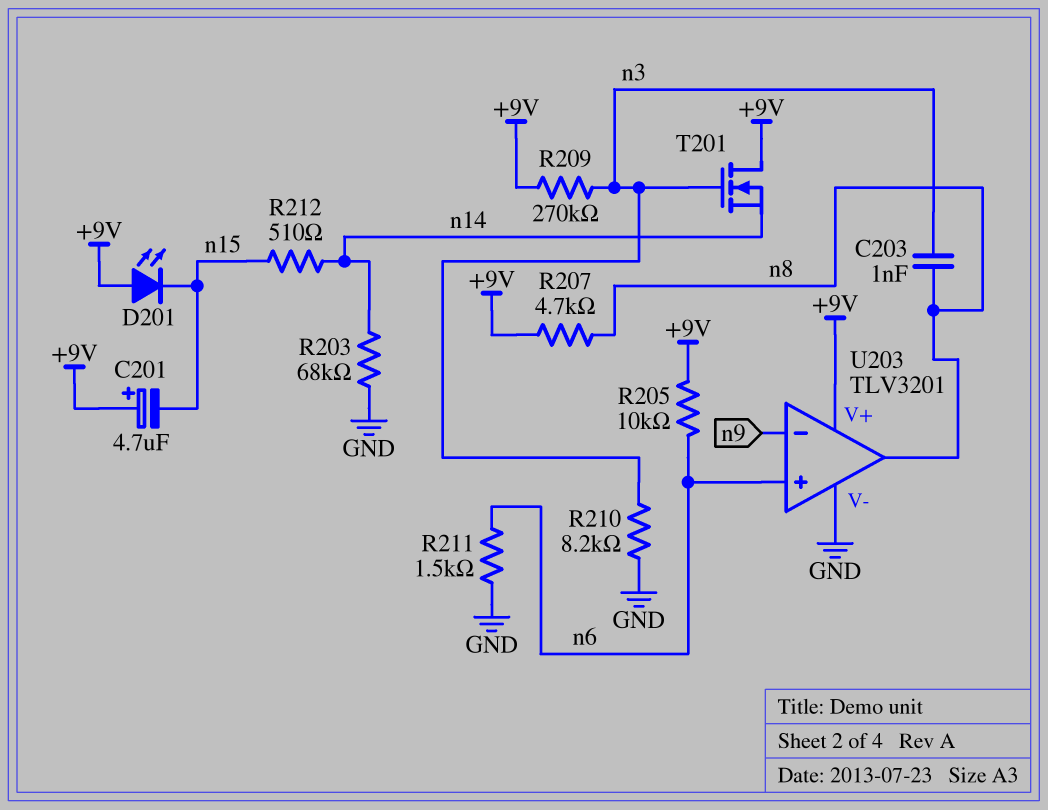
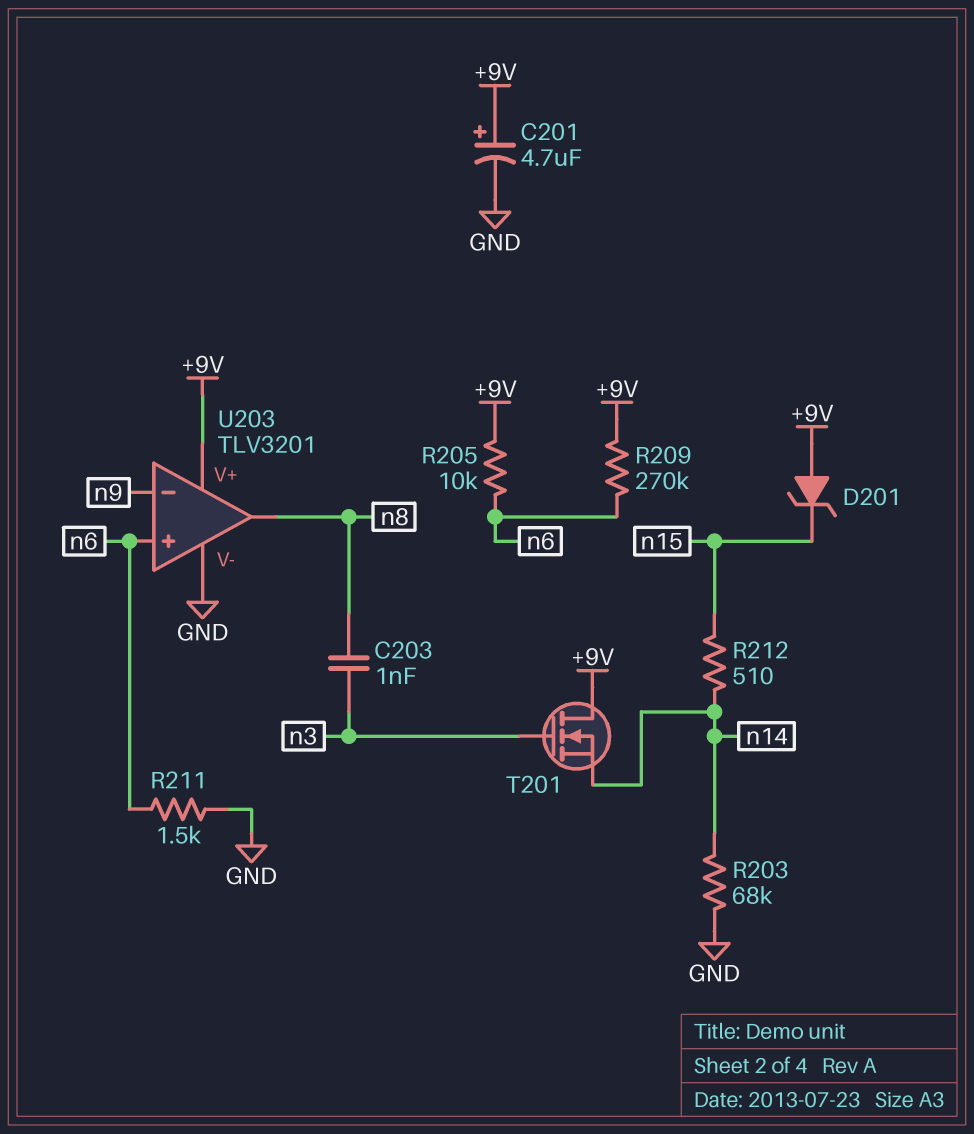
C201: 4.7uF (plus +9V, minus n15) -> 4.7uF (plus +9V, minus GND)
D201: LED (A +9V, K n15) -> zener (A +9V, K n15)
R207: 4.7k (+9V, n8) -> none
R209: 270k (+9V, n3) -> 270k (+9V, n6)
R210: 8.2k (GND, n3) -> none

